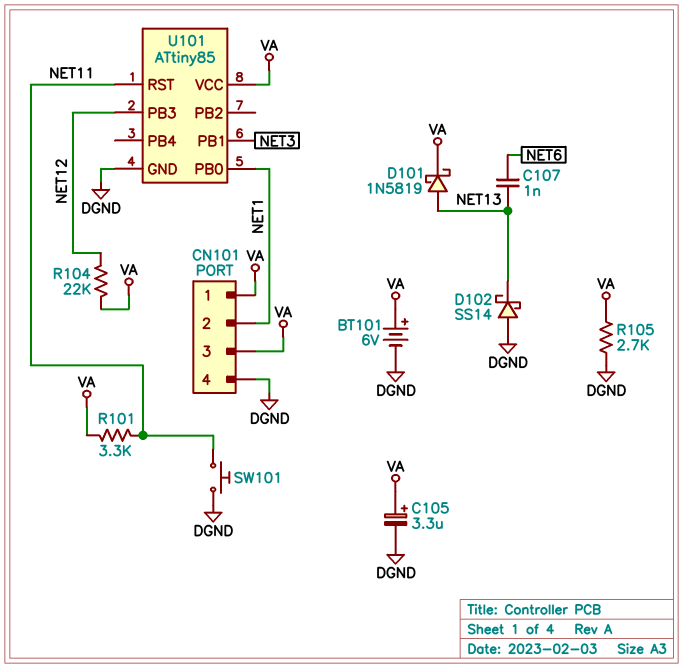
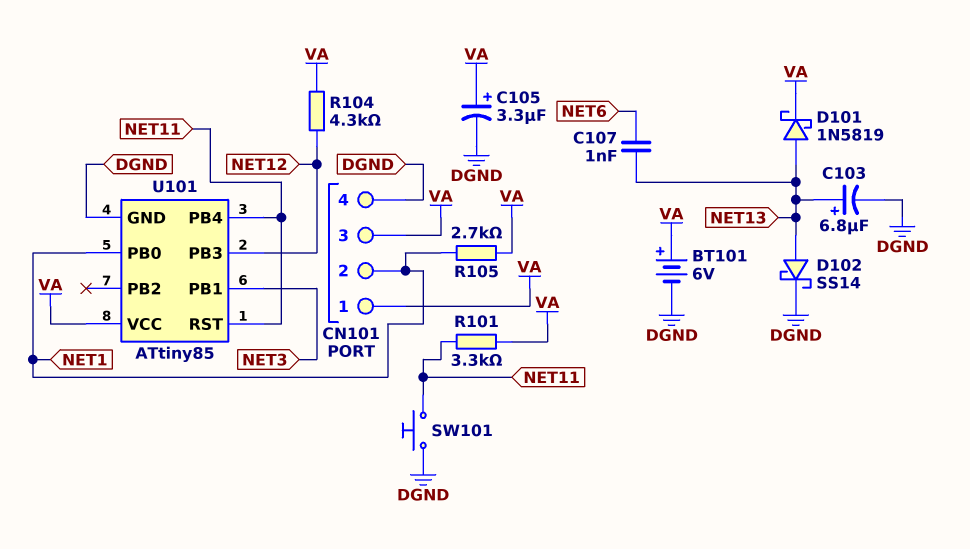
C103: none -> 6.8uF (plus NET13, minus DGND)
D102: schottky SS14 (A DGND, K NET13) -> schottky SS14 (A NET13, K DGND)
R104: 22k (NET12, VA) -> 4.3k (NET12, VA)
R105: 2.7k (DGND, VA) -> 2.7k (NET1, VA)
U101 pin PB4: none -> NET11

